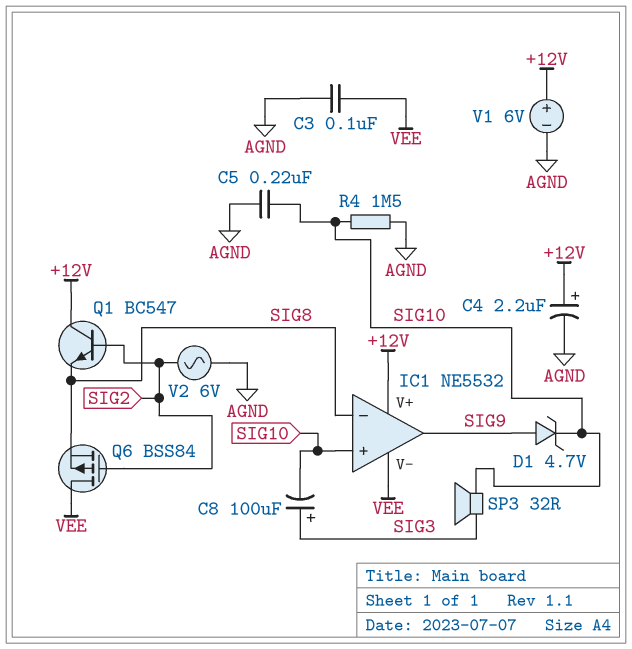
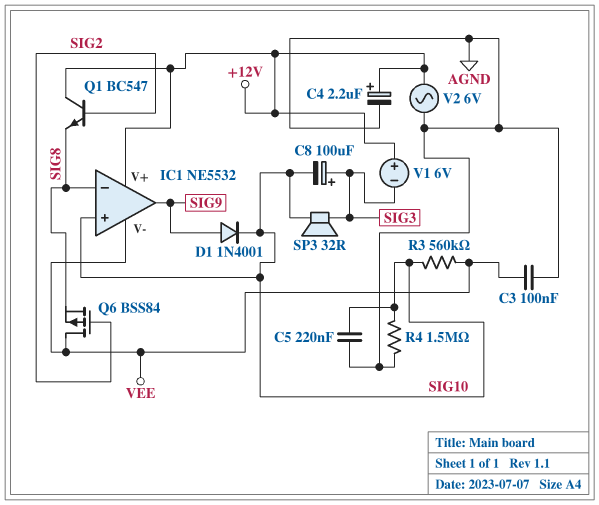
D1: zener 4.7V (A SIG9, K SIG10) -> diode 1N4001 (A SIG9, K SIG10)
R3: none -> 560k (SIG10, VEE)
V1: 6V (plus +12V, minus AGND) -> 6V (plus +12V, minus SIG3)
V2: AC 6V (AGND, SIG2) -> AC 6V (+12V, AGND)

